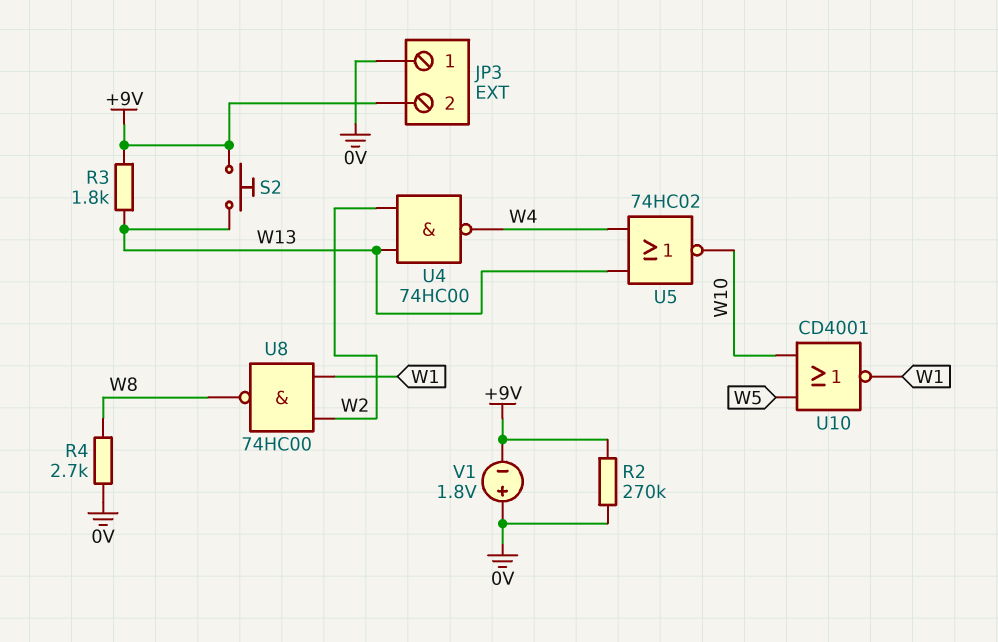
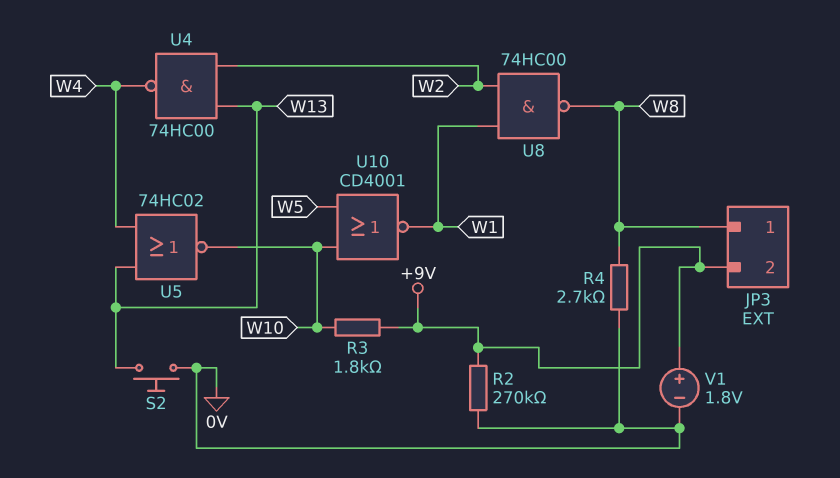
JP3 pin 1: 0V -> W8
R3: 1.8k (+9V, W13) -> 1.8k (+9V, W10)
S2: button (+9V, W13) -> button (0V, W13)
V1: 1.8V (plus 0V, minus +9V) -> 1.8V (plus +9V, minus 0V)

